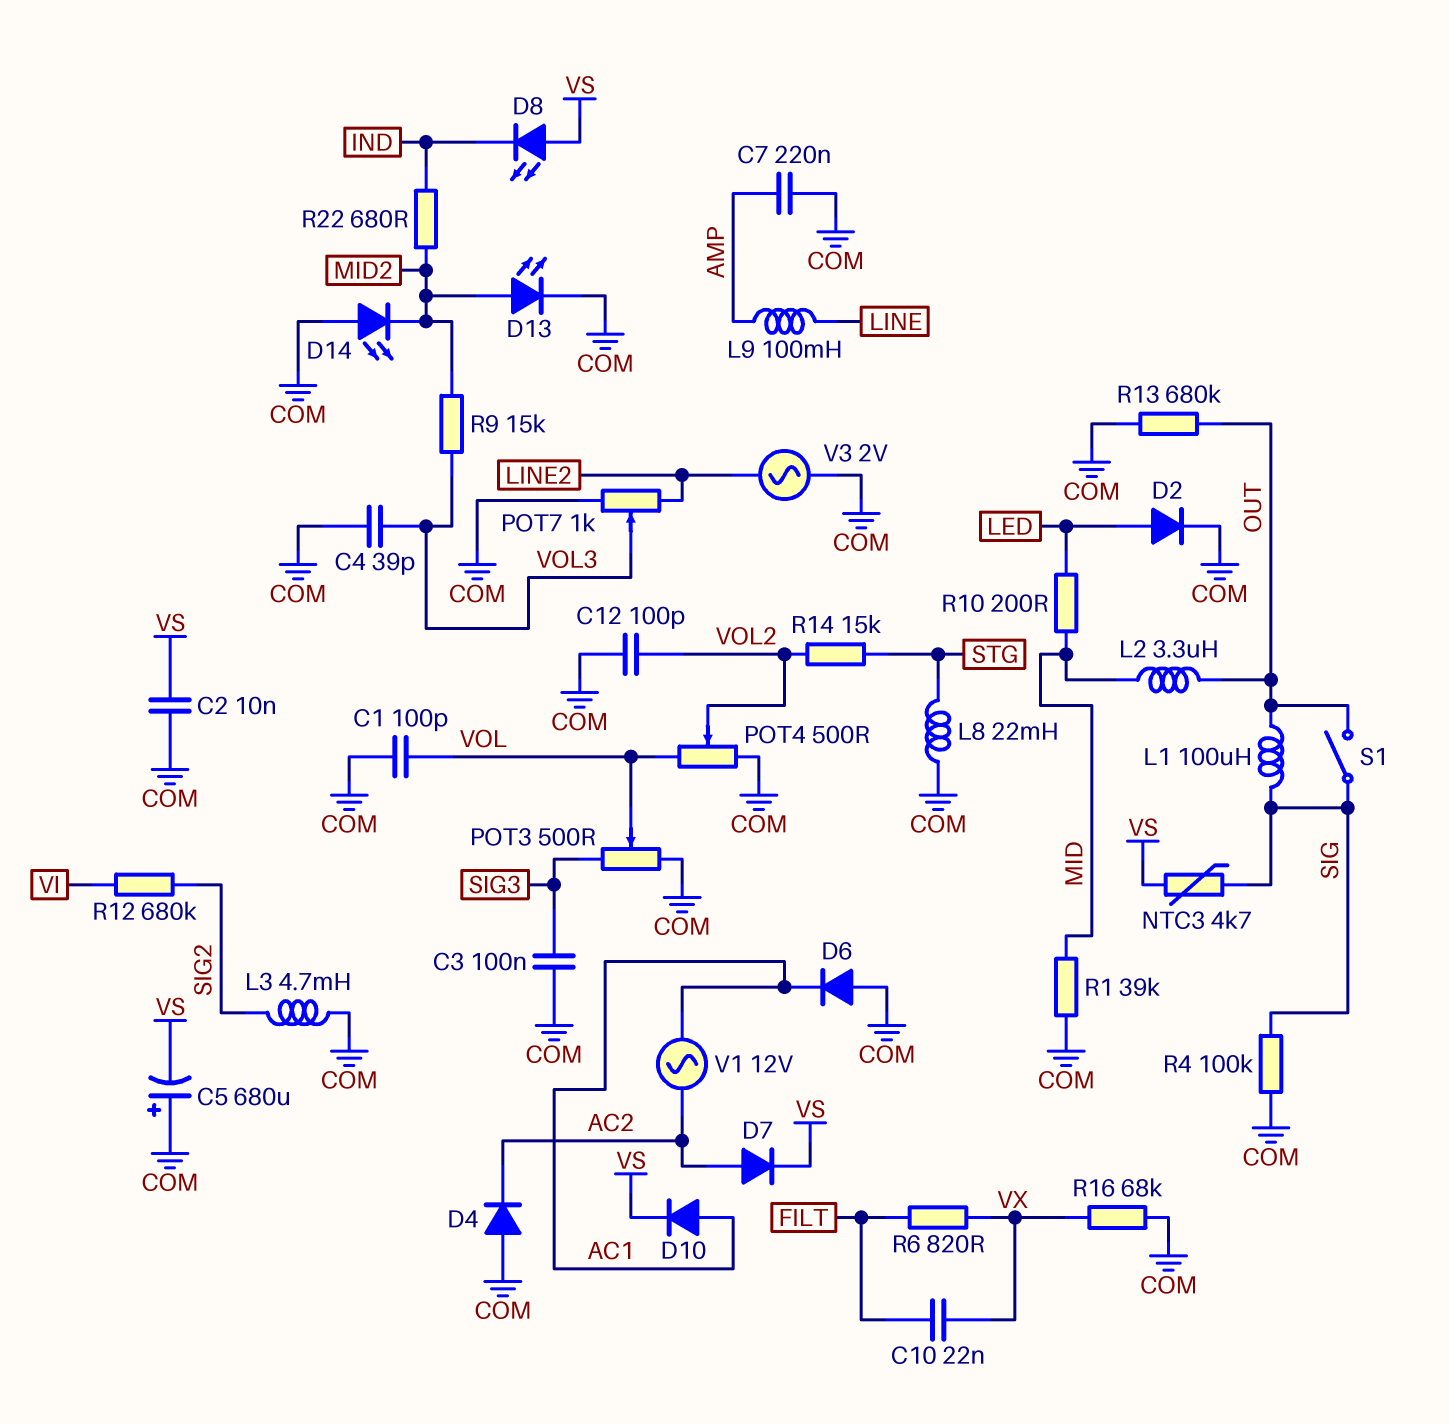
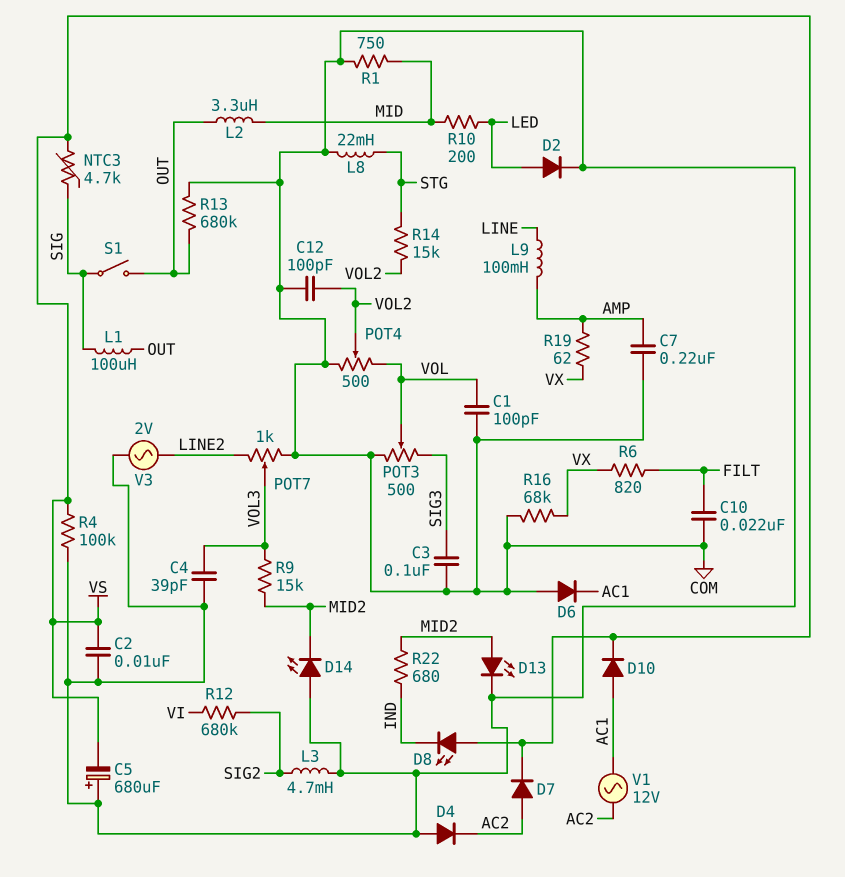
C10: 22nF (FILT, VX) -> 22nF (COM, FILT)
R1: 39k (COM, MID) -> 750 (COM, MID)
R4: 100k (COM, SIG) -> 100k (COM, VS)
R19: none -> 62 (AMP, VX)

